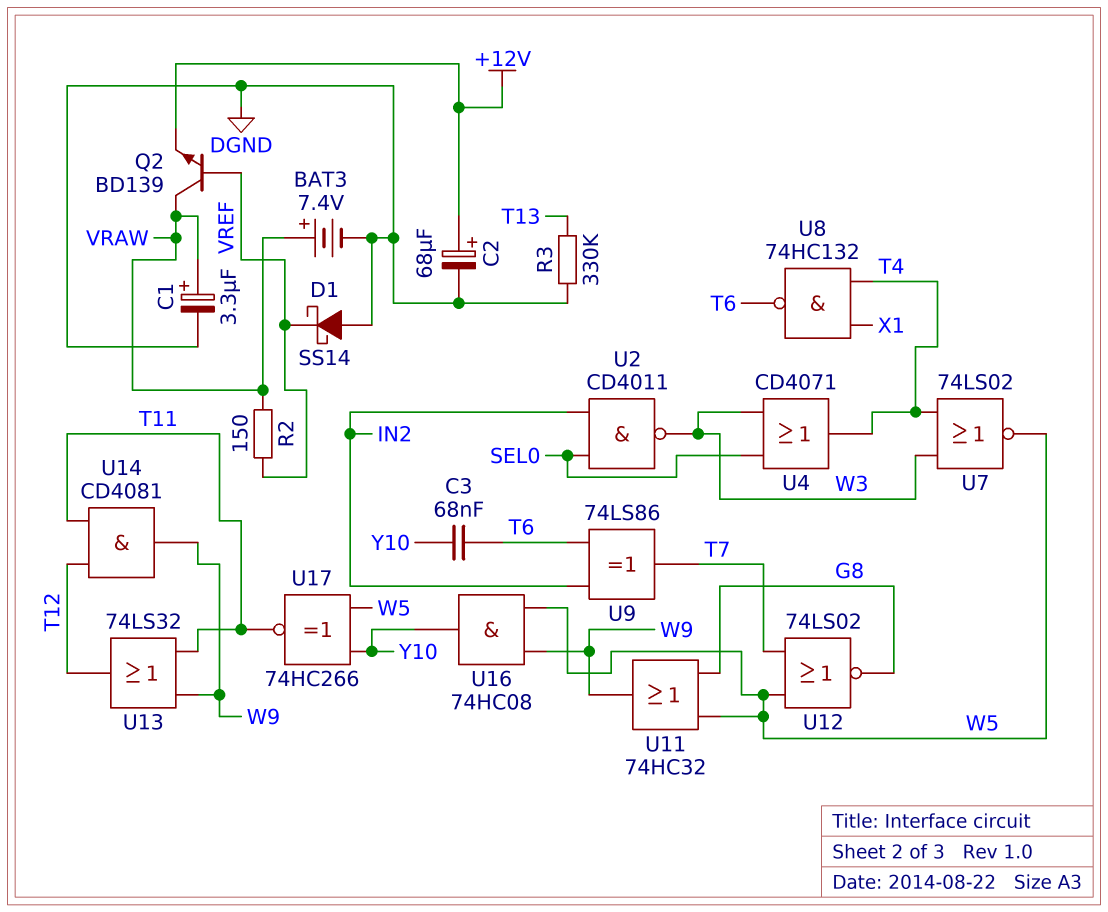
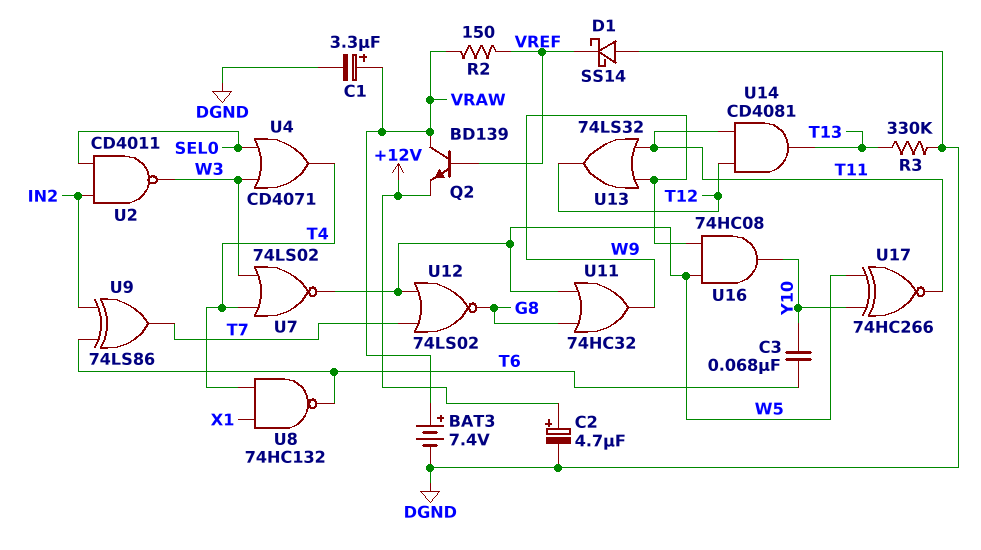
C2: 68uF (plus +12V, minus DGND) -> 4.7uF (plus +12V, minus DGND)
U14: AND CD4081 (in T11, in T12, out W9) -> AND CD4081 (in T11, in T12, out T13)

